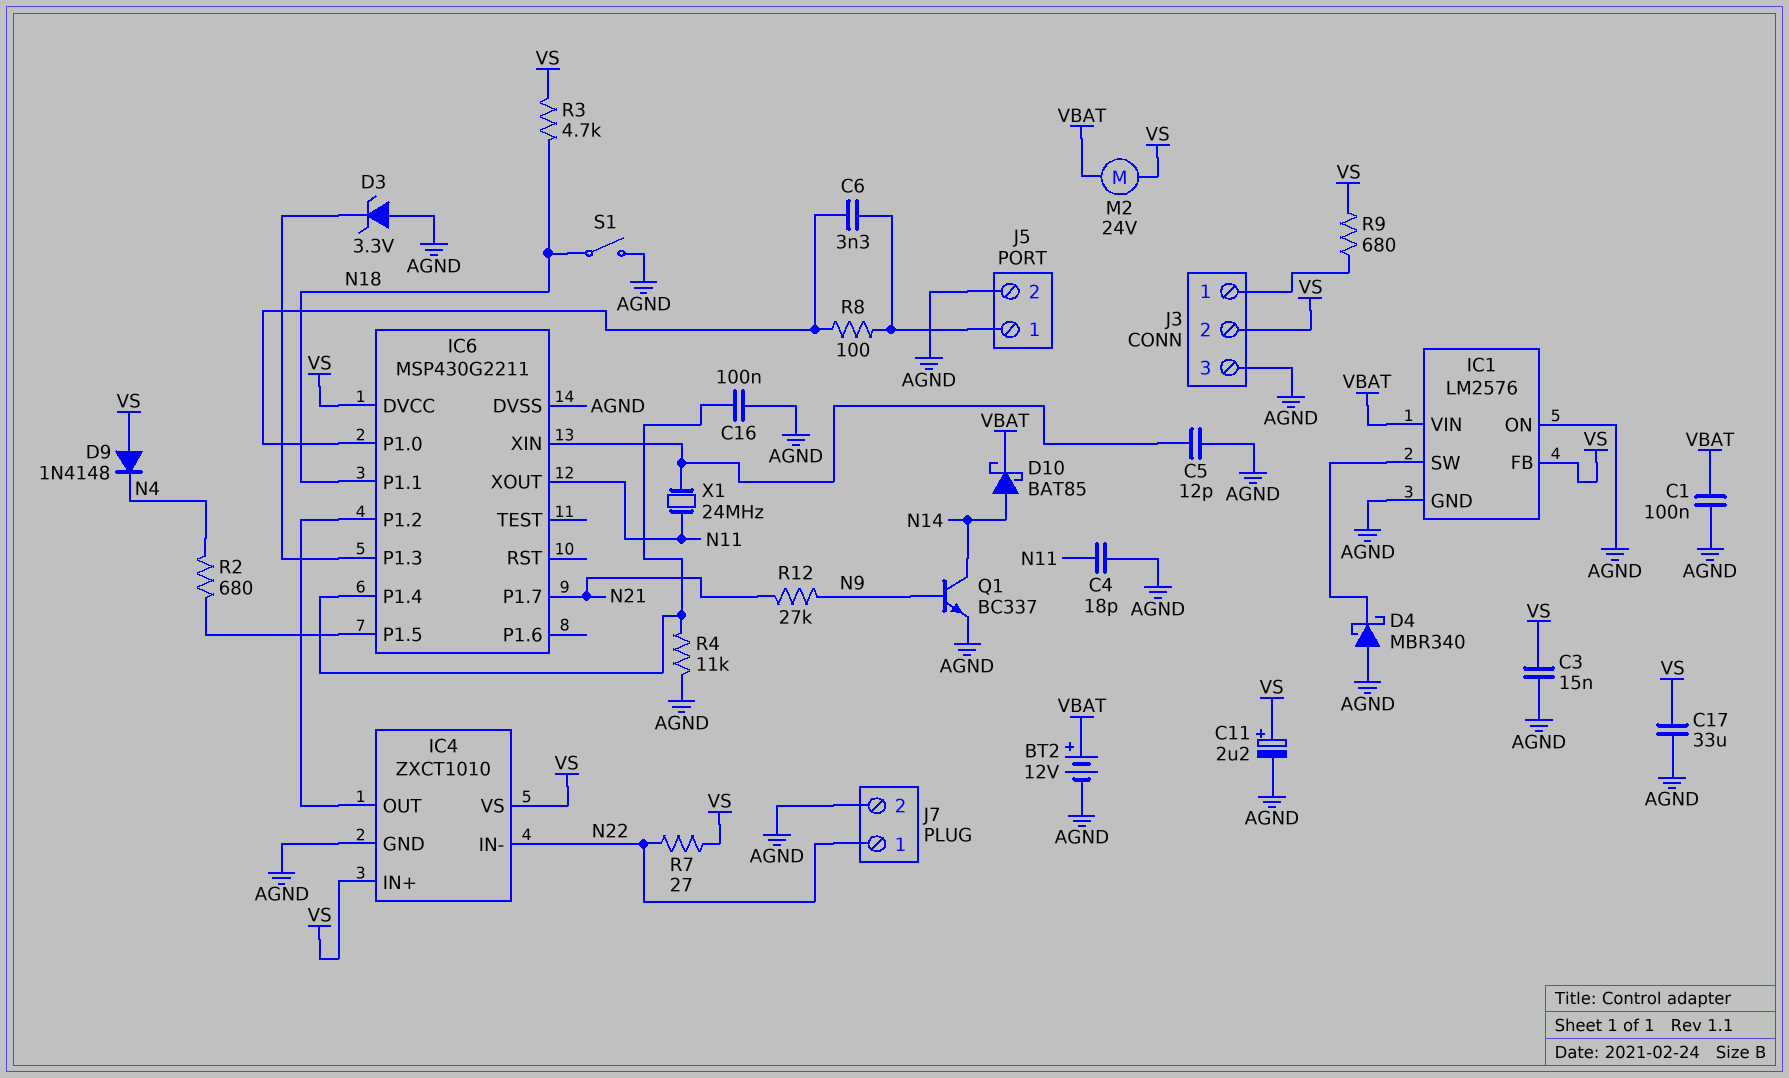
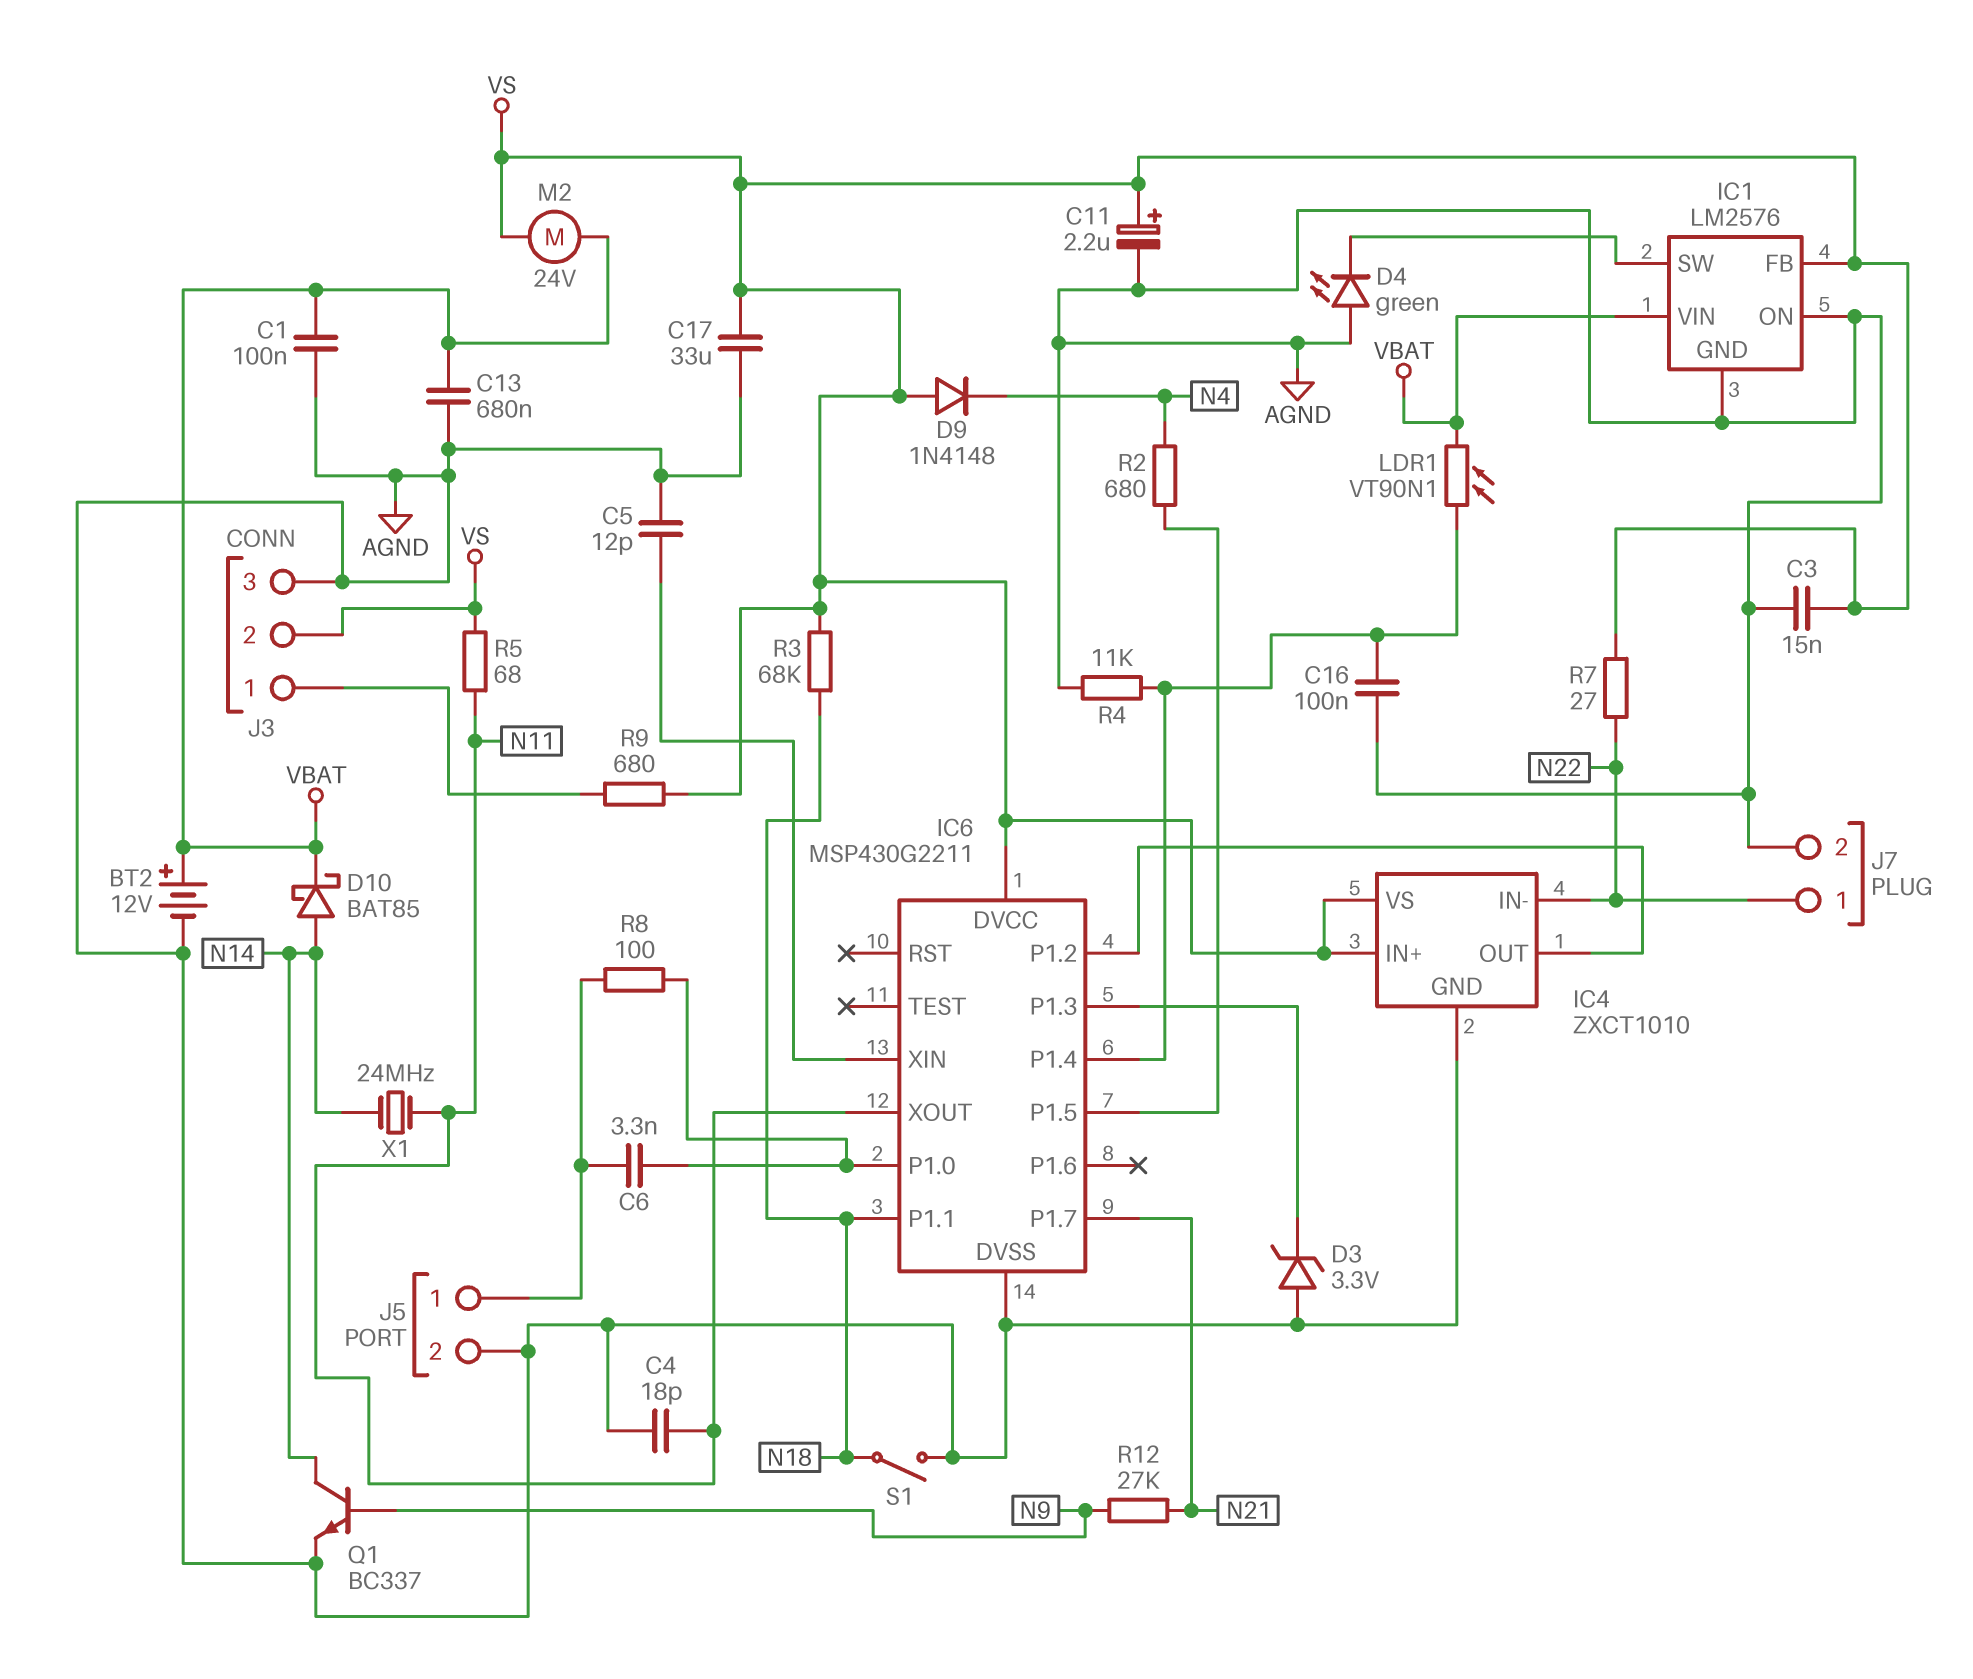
C13: none -> 680nF (AGND, VBAT)
D4: schottky MBR340 (A AGND, K IC1/SW) -> LED green (A AGND, K IC1/SW)
LDR1: none -> VT90N1 (IC6/P1.4, VBAT)
R3: 4.7k (N18, VS) -> 68k (N18, VS)
R5: none -> 68 (N11, VS)
X1: 24MHz (IC6/XIN, N11) -> 24MHz (N11, N14)

